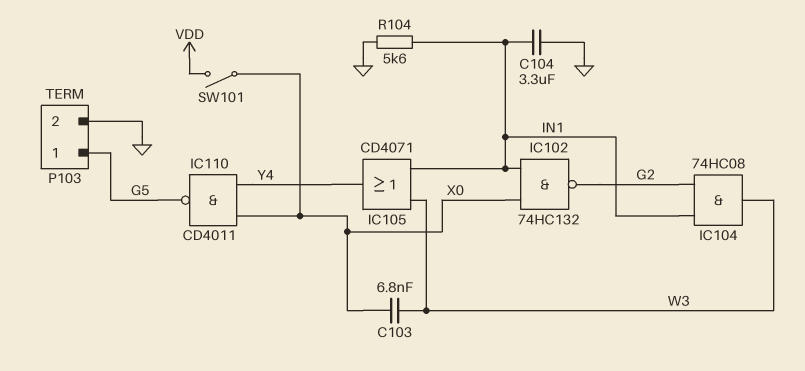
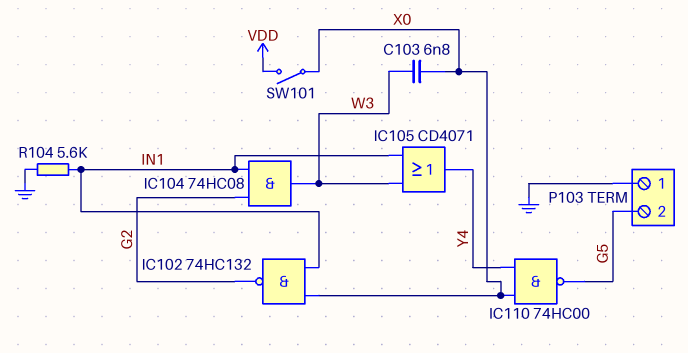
C104: 3.3uF (GND, IN1) -> none
IC110: NAND CD4011 (in X0, in Y4, out G5) -> NAND 74HC00 (in X0, in Y4, out G5)
P103 pin 1: G5 -> GND
P103 pin 2: GND -> G5

